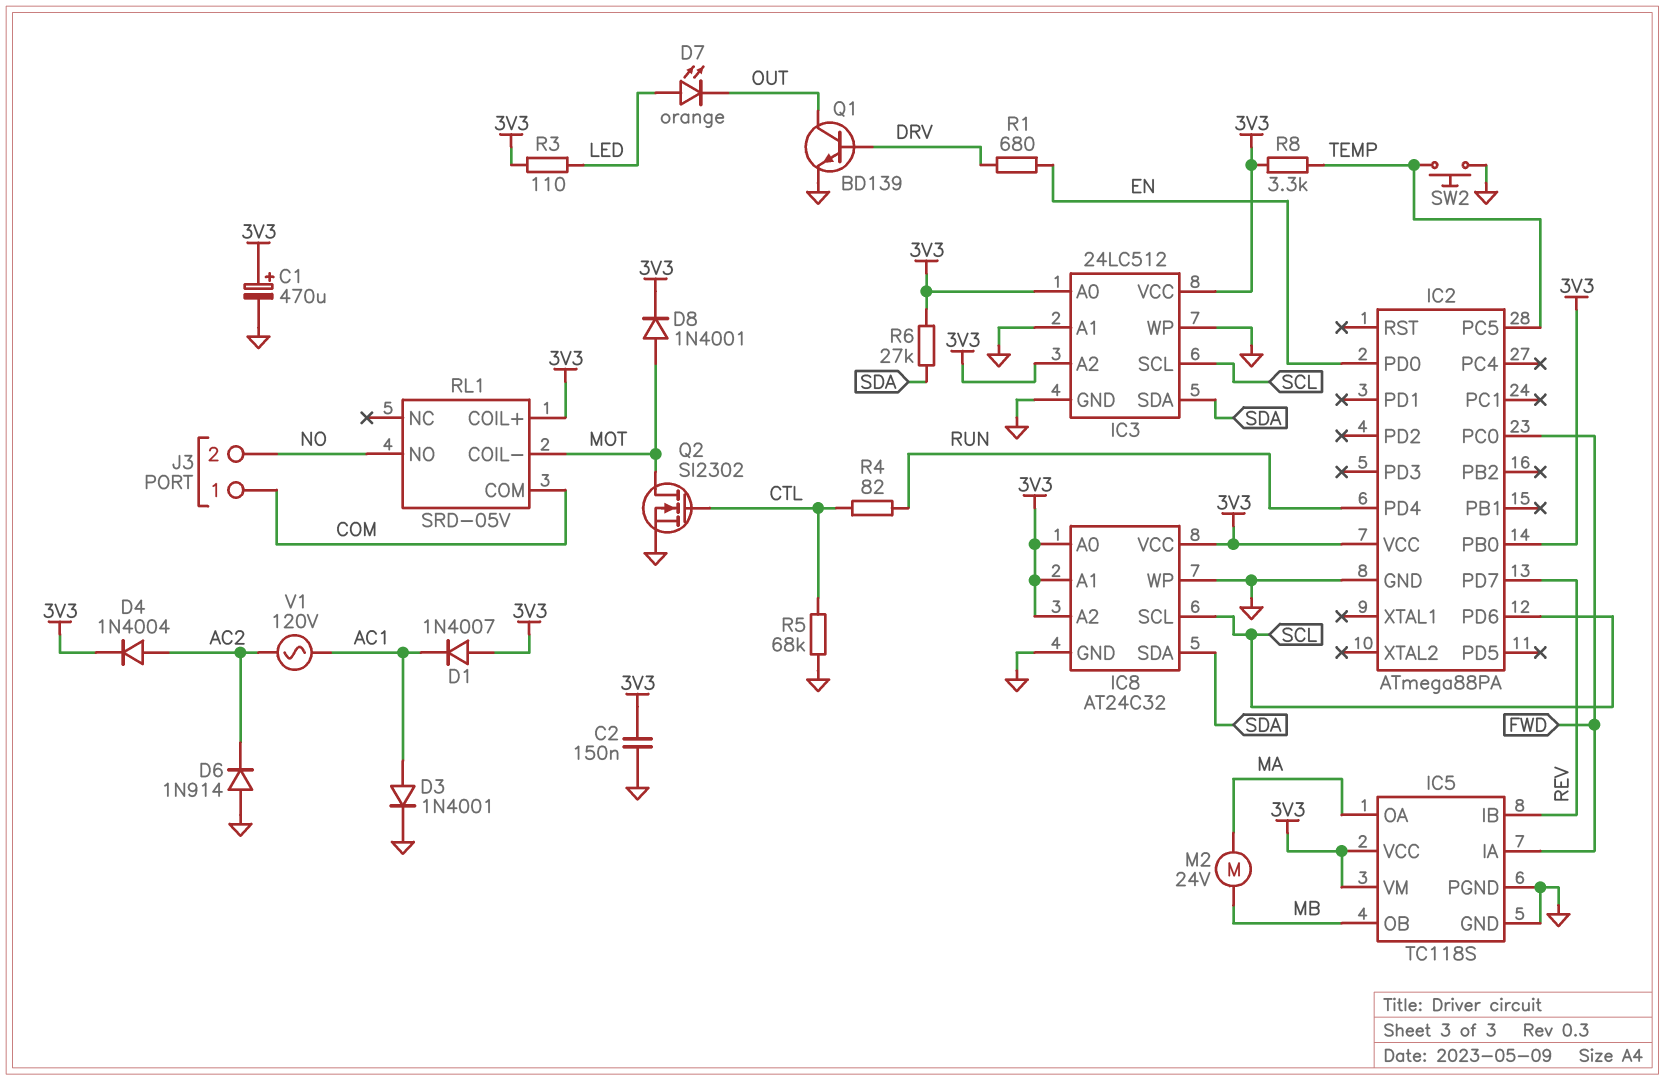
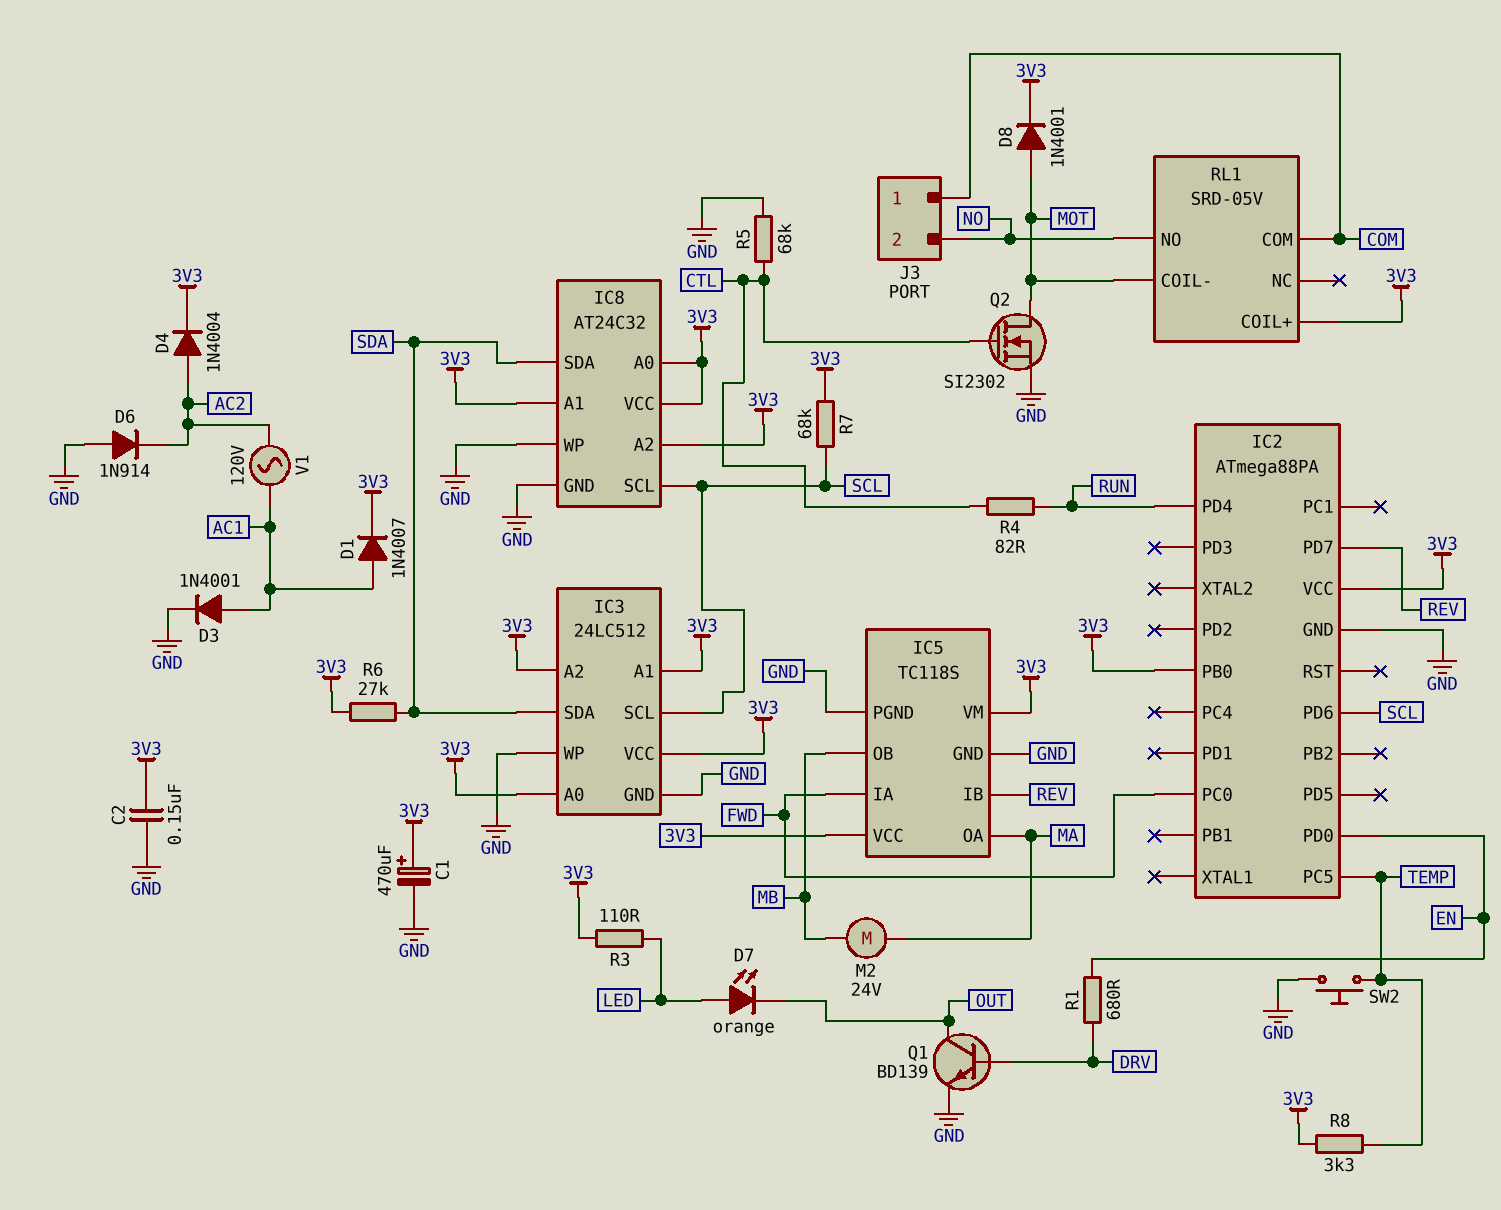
D1: diode 1N4007 (A 3V3, K AC1) -> diode 1N4007 (A AC1, K 3V3)
IC3 pin A1: GND -> 3V3
R7: none -> 68k (3V3, SCL)

